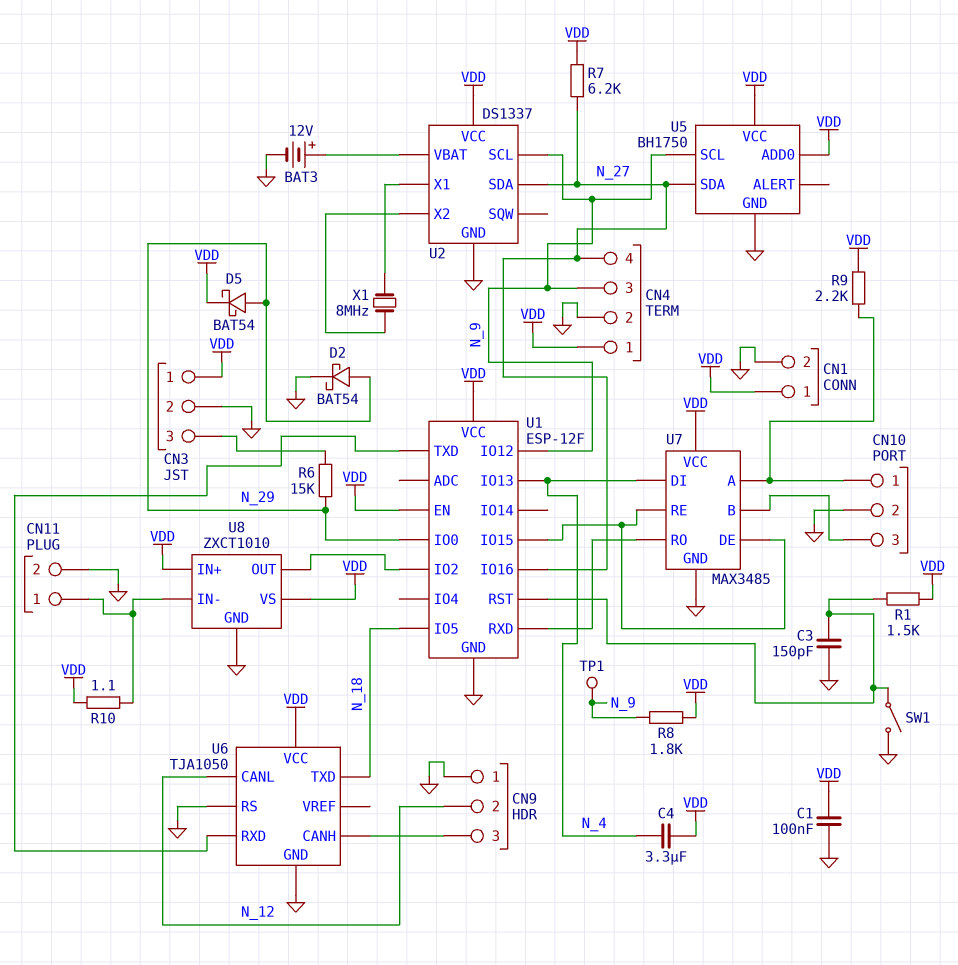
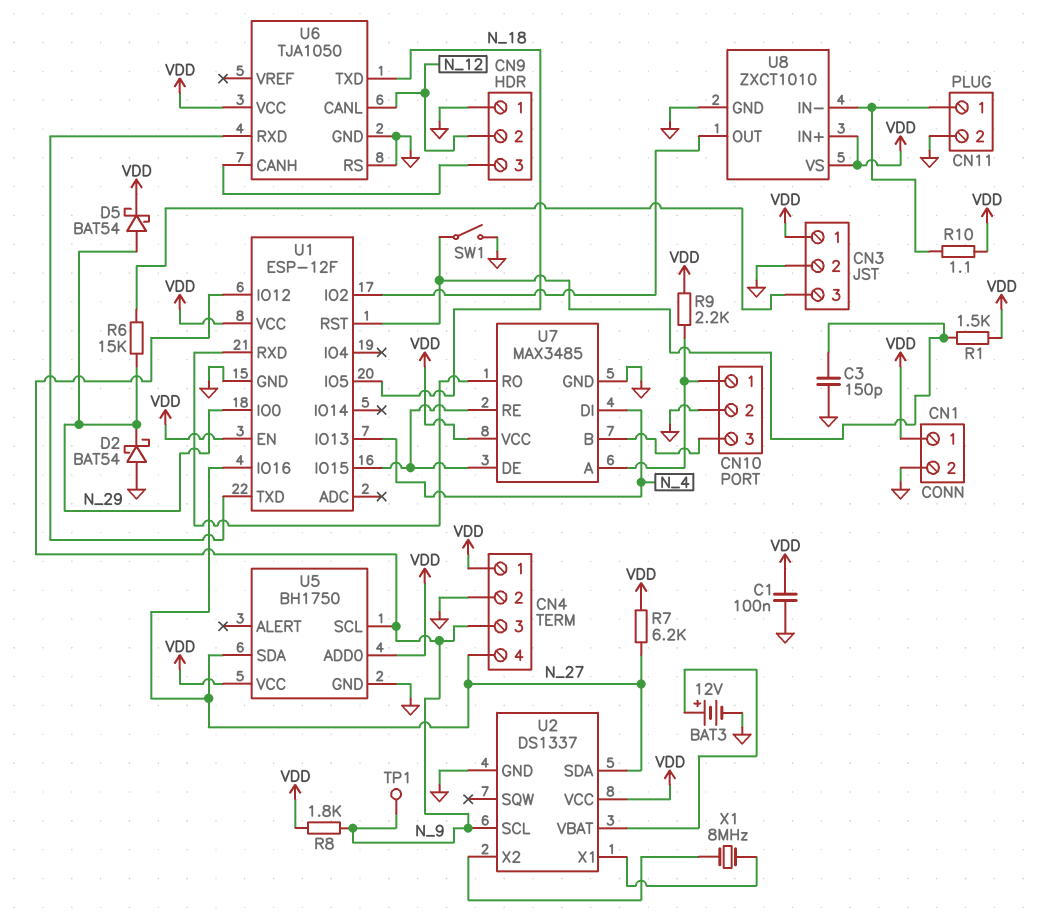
C4: 3.3uF (N_4, VDD) -> none
D2: schottky BAT54 (A N_29, K GND) -> schottky BAT54 (A GND, K N_29)

